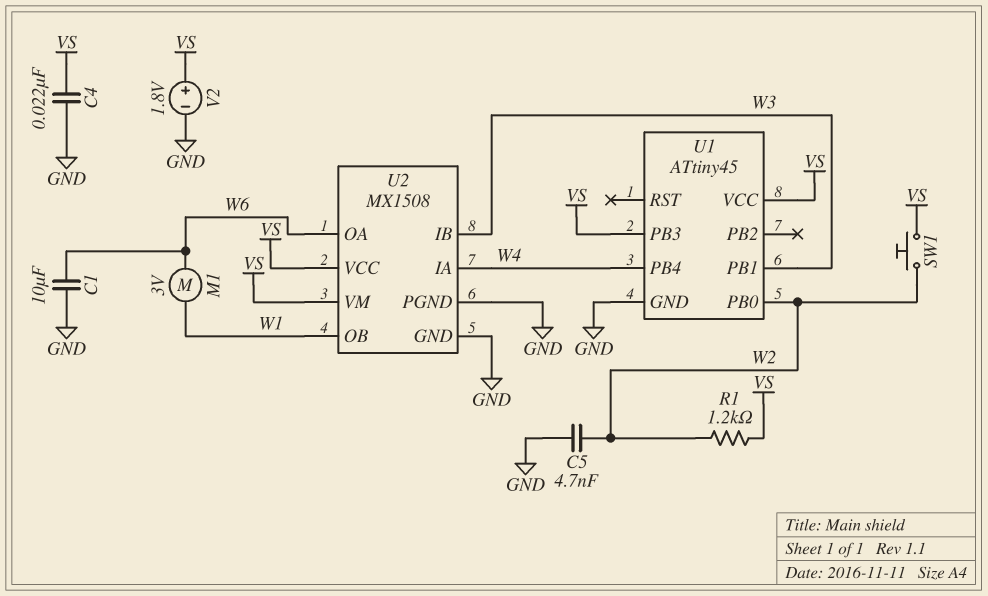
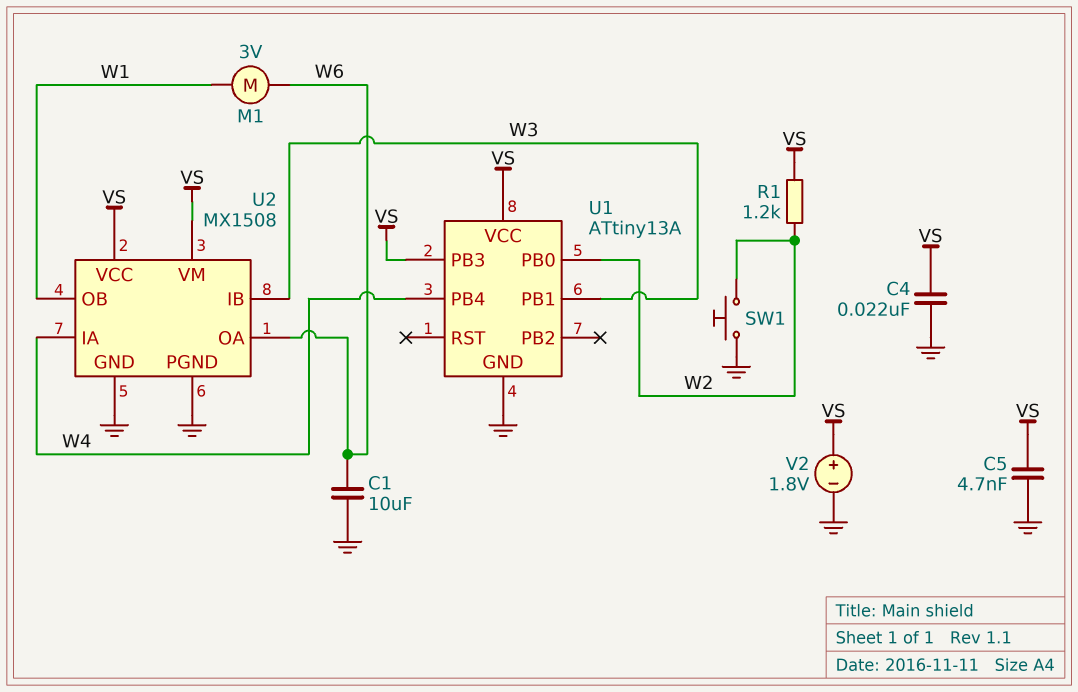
C5: 4.7nF (GND, W2) -> 4.7nF (GND, VS)
SW1: button (VS, W2) -> button (GND, W2)
U1: ATtiny45 -> ATtiny13A

